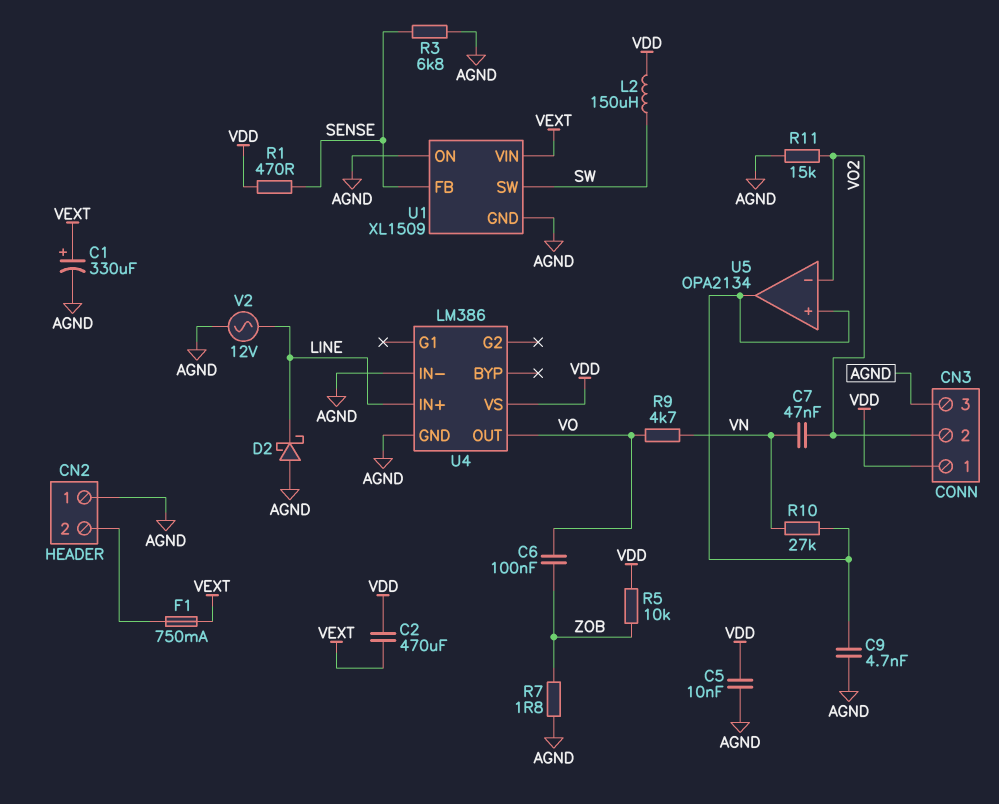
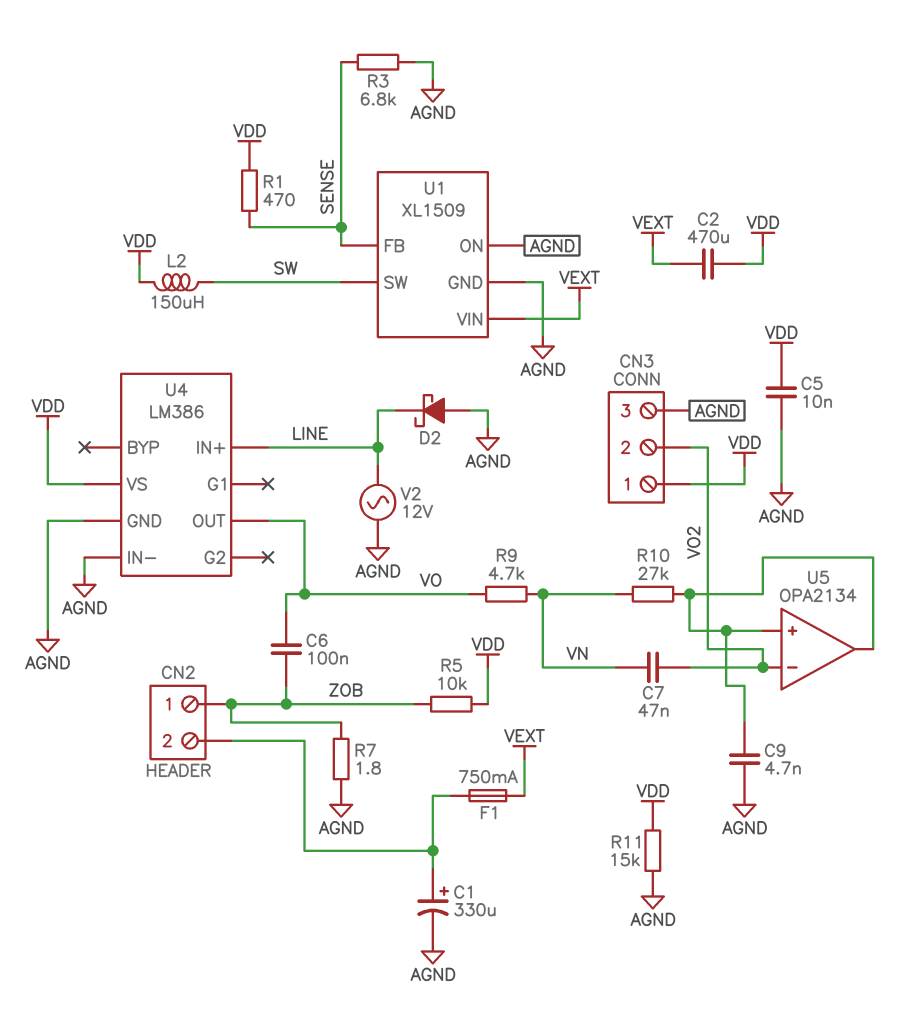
C1: 330uF (plus VEXT, minus AGND) -> 330uF (plus CN2/2, minus AGND)
CN2 pin 1: AGND -> ZOB
R11: 15k (AGND, VO2) -> 15k (AGND, VDD)

